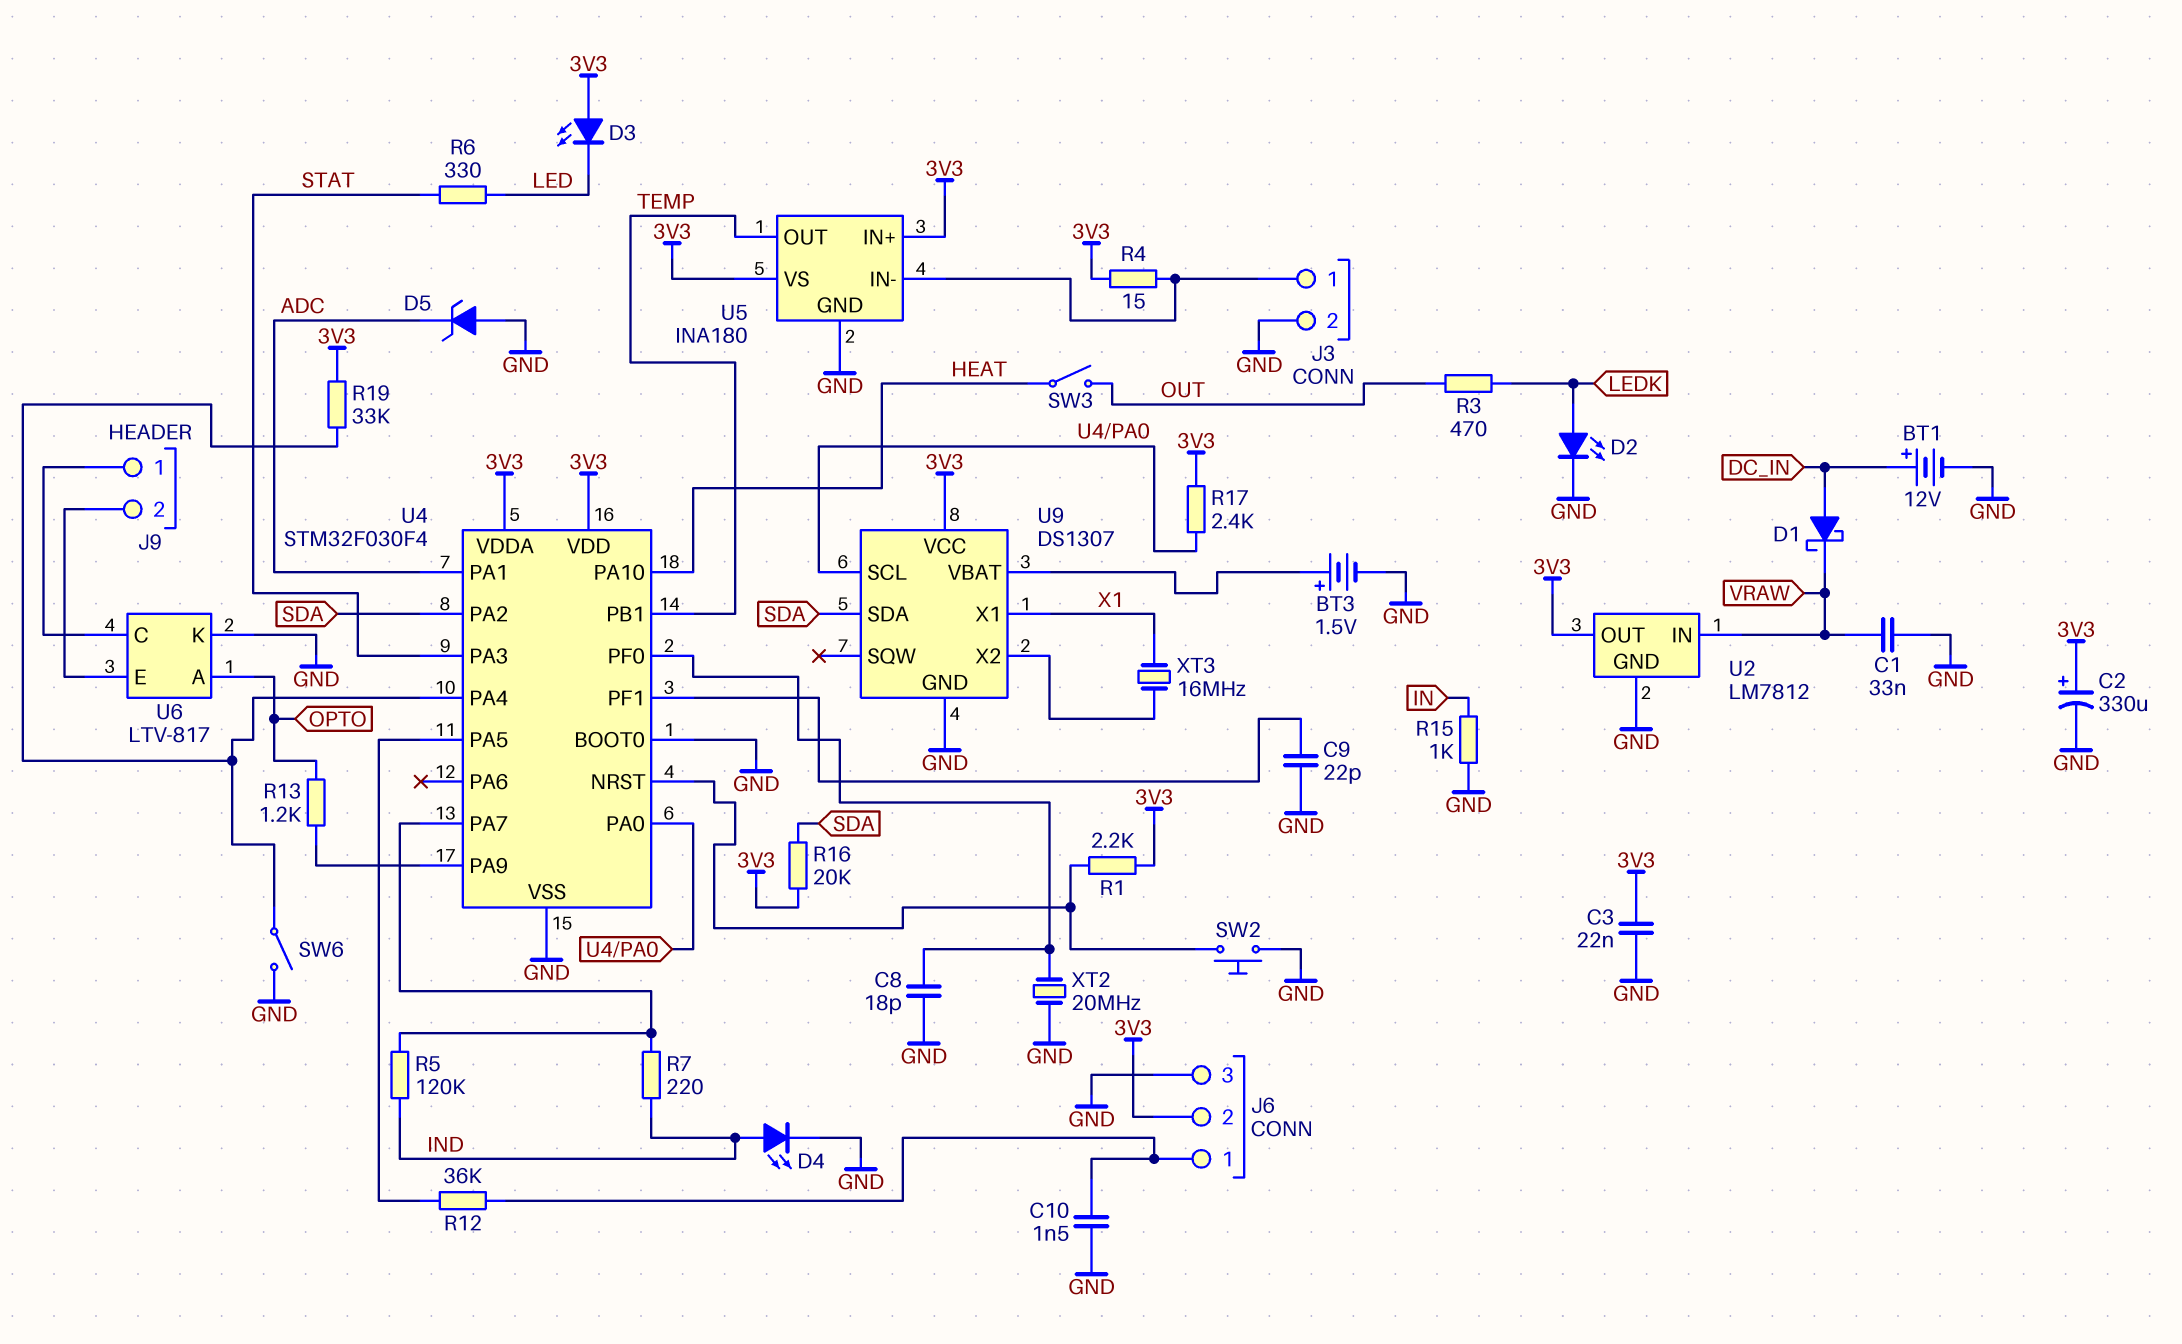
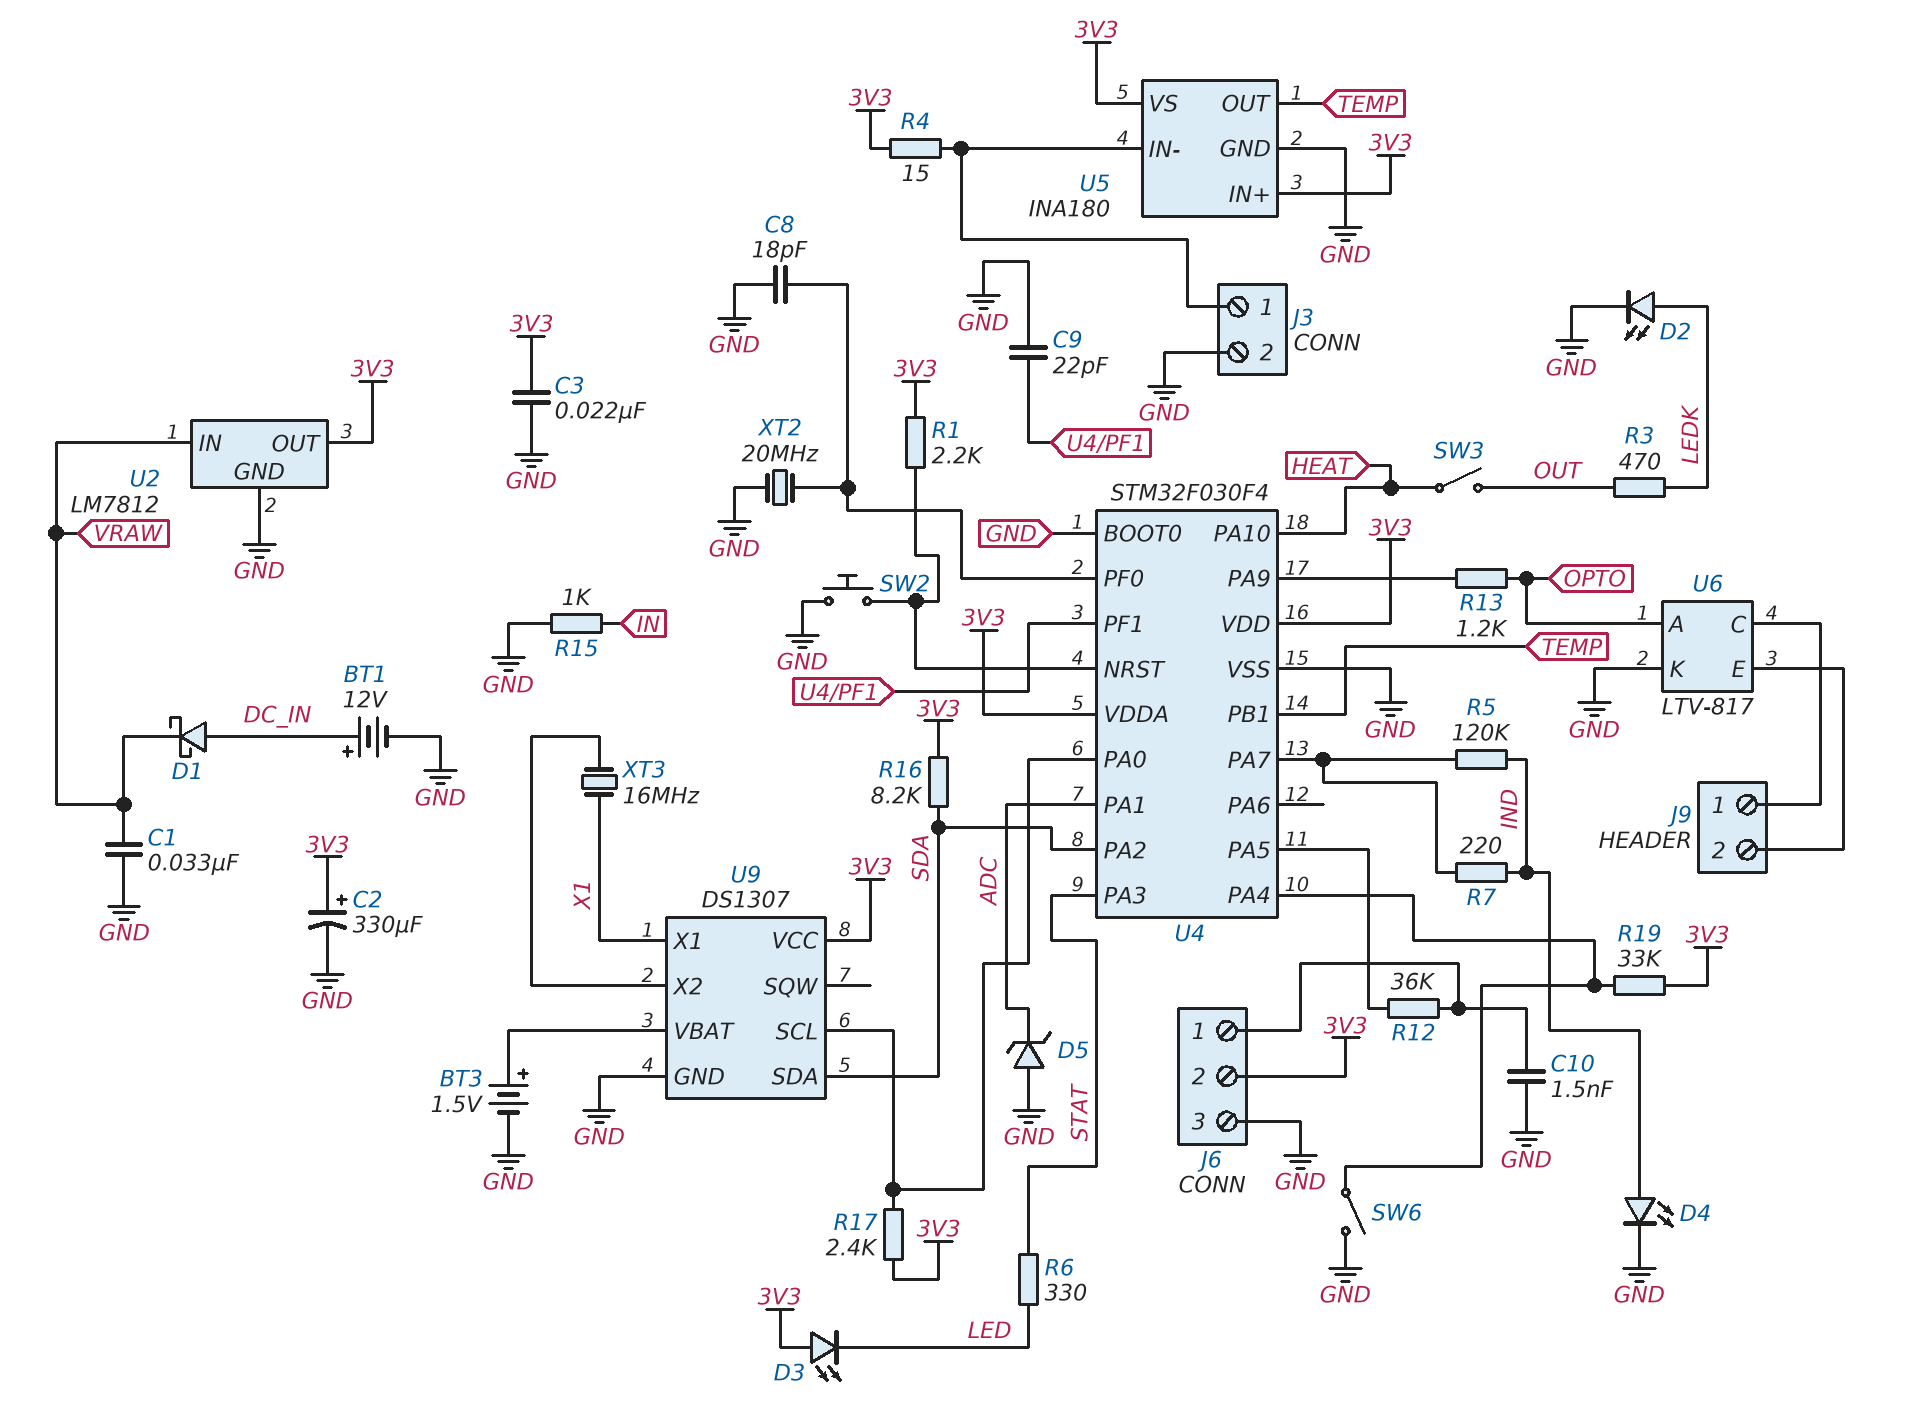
R16: 20k (3V3, SDA) -> 8.2k (3V3, SDA)

